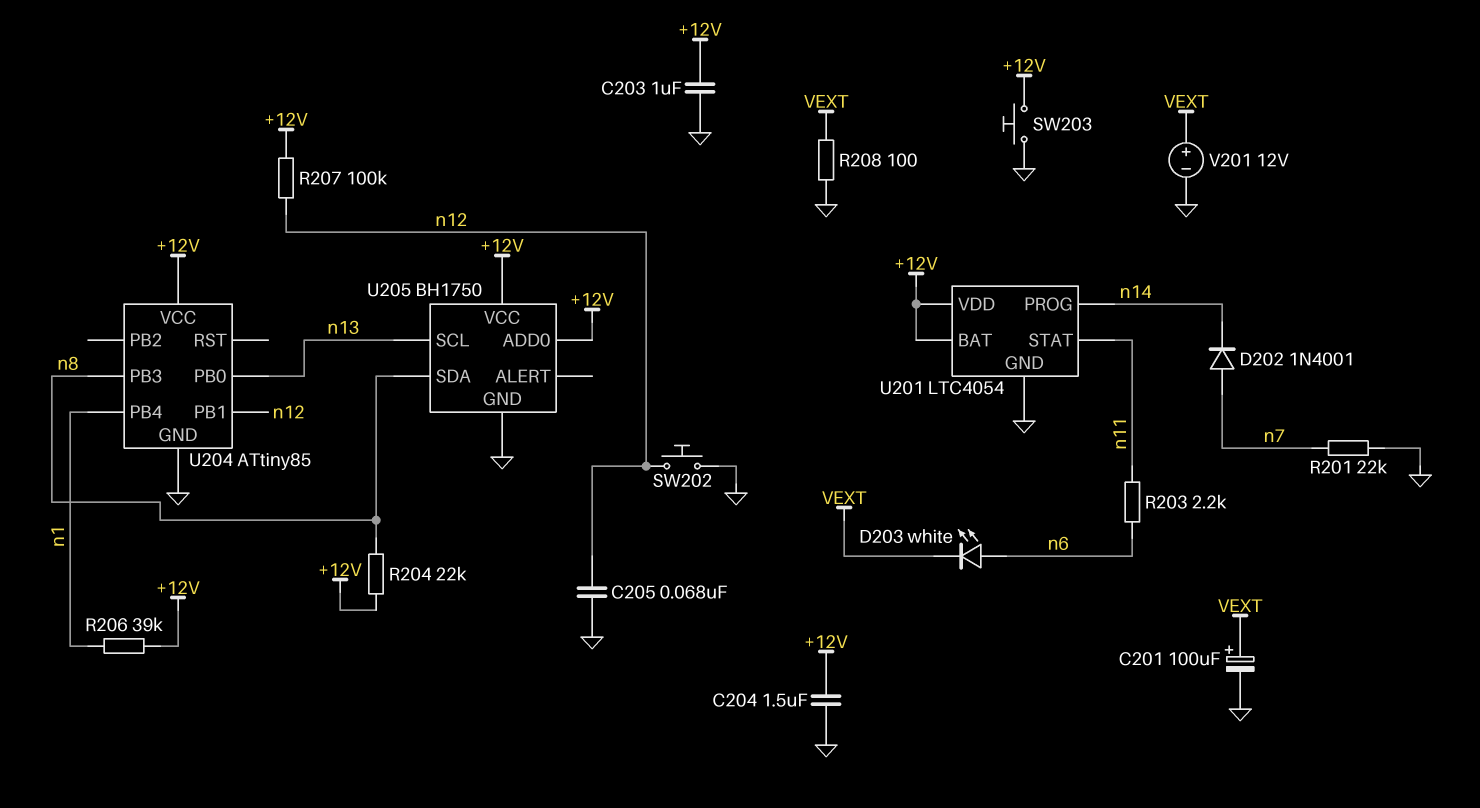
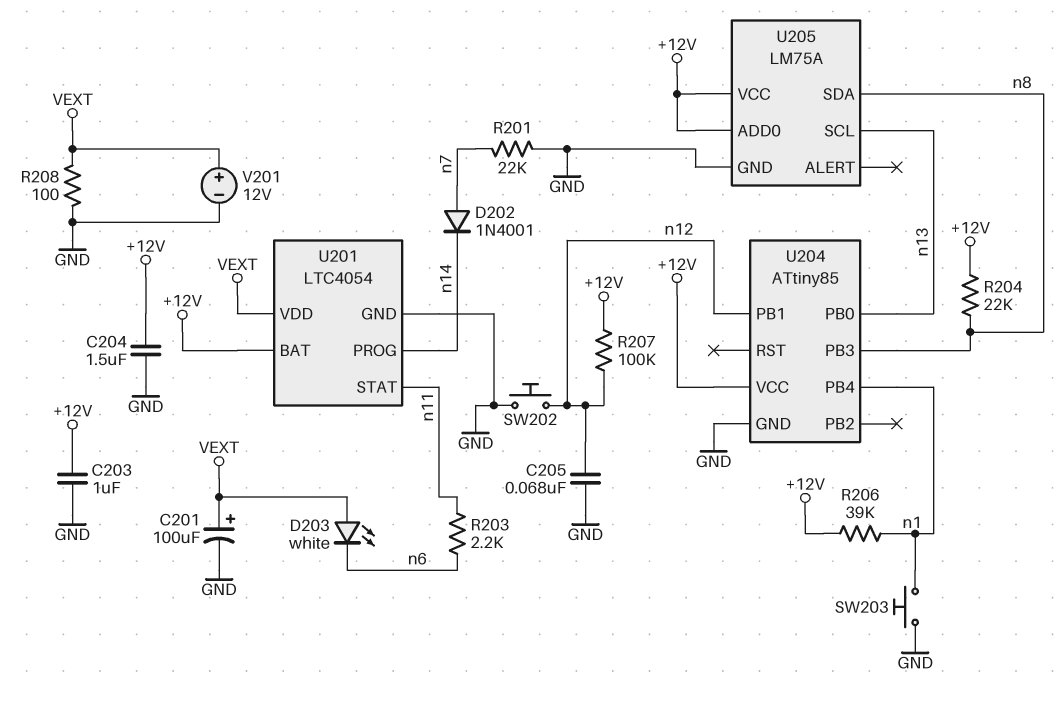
D203: LED white (A n6, K VEXT) -> LED white (A VEXT, K n6)
SW203: button (+12V, GND) -> button (GND, n1)
U201 pin VDD: +12V -> VEXT
U205: BH1750 -> LM75A

